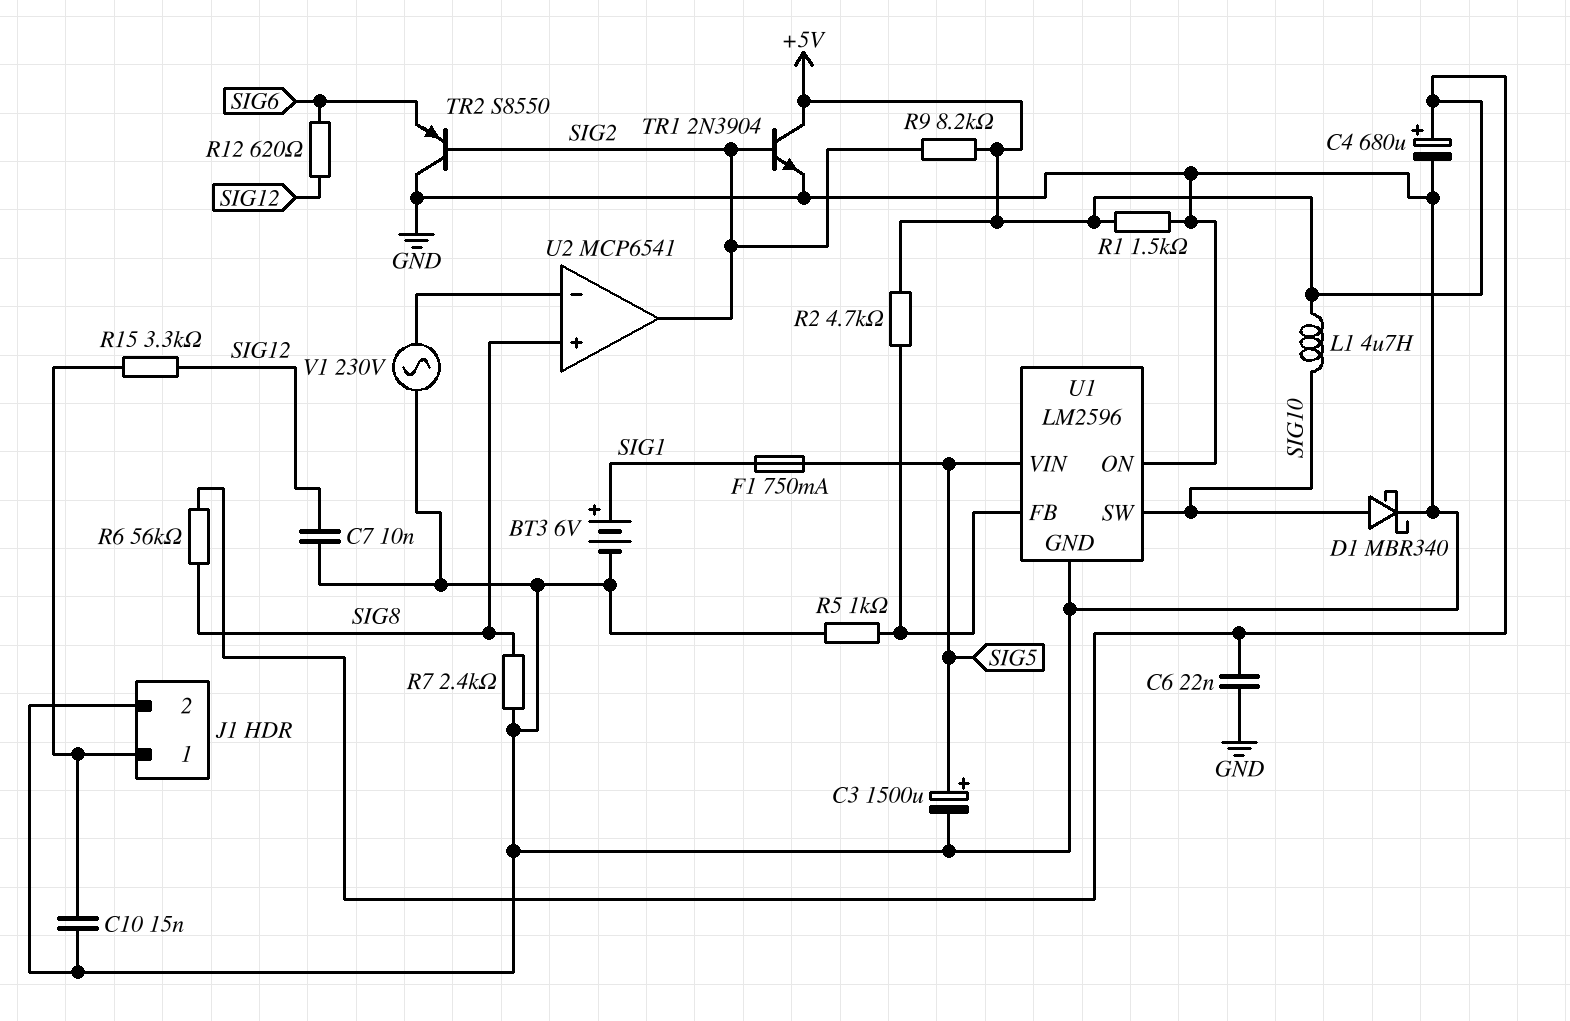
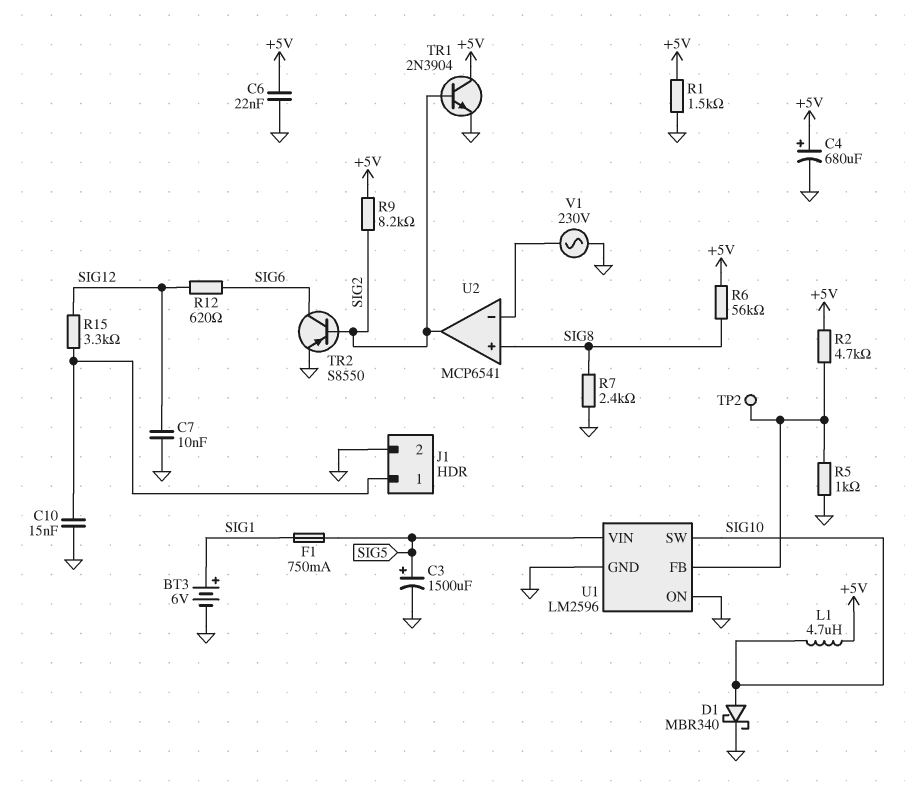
TP2: none -> test point (U1/FB)
TR2: PNP S8550 (B SIG2, C GND, E SIG6) -> PNP S8550 (B SIG2, C SIG6, E GND)

